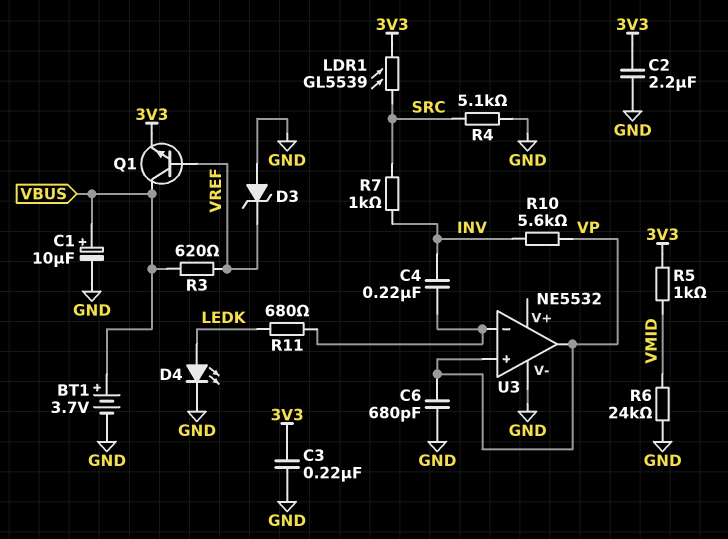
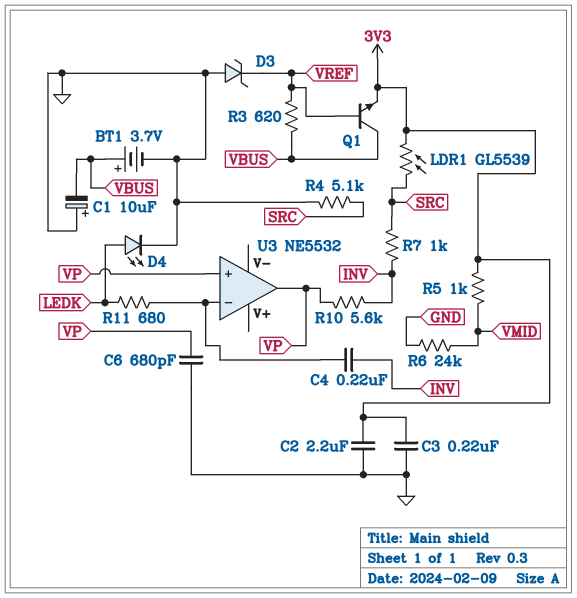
C1: 10uF (plus VBUS, minus GND) -> 10uF (plus GND, minus VBUS)
U3 pin V-: GND -> none

